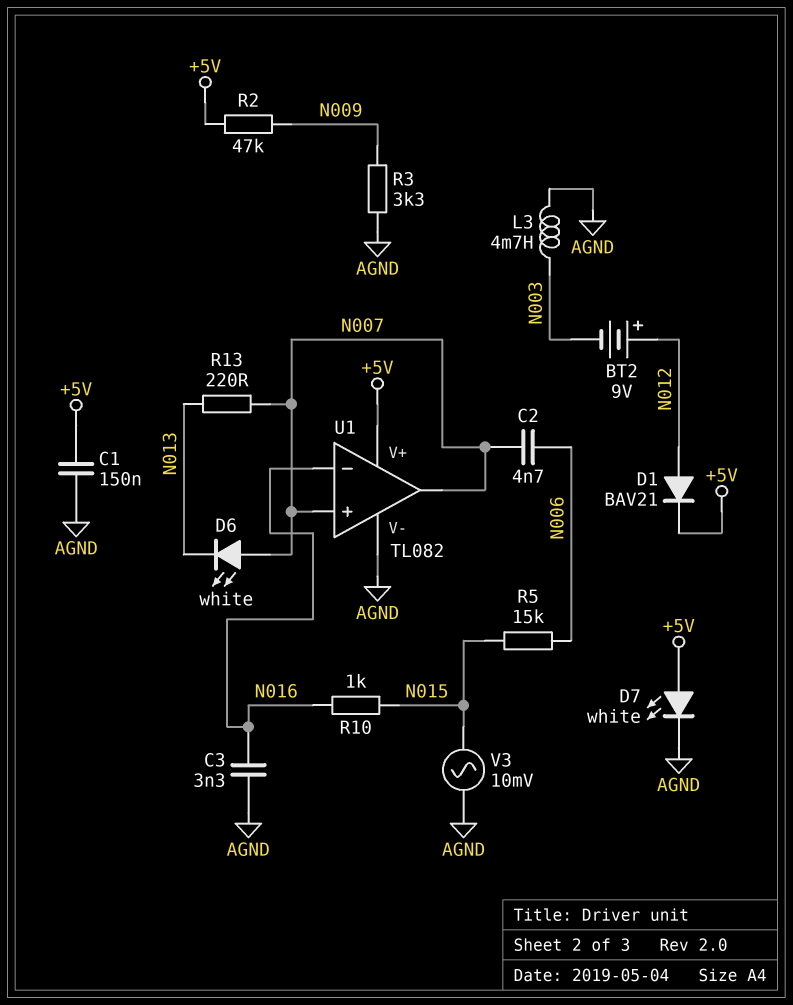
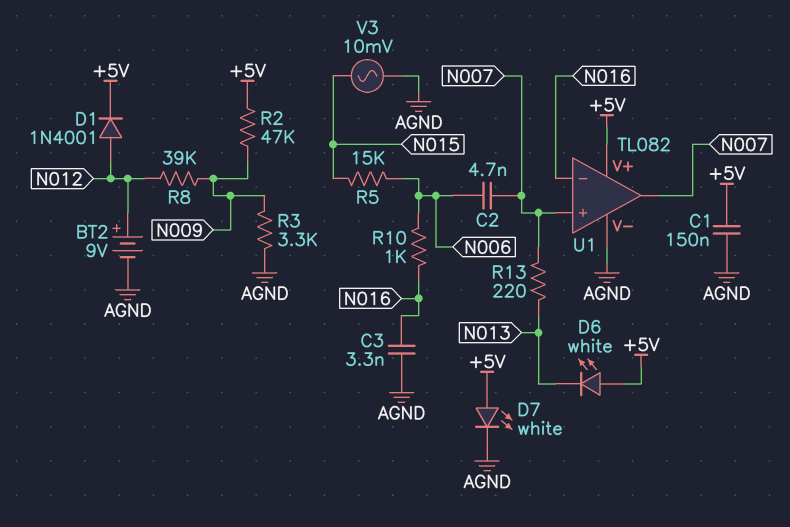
BT2: 9V (plus N012, minus N003) -> 9V (plus N012, minus AGND)
D1: diode BAV21 (A N012, K +5V) -> diode 1N4001 (A N012, K +5V)
D6: LED white (A N007, K N013) -> LED white (A +5V, K N013)
L3: 4.7mH (AGND, N003) -> none
R8: none -> 39k (N009, N012)
R10: 1k (N015, N016) -> 1k (N006, N016)

